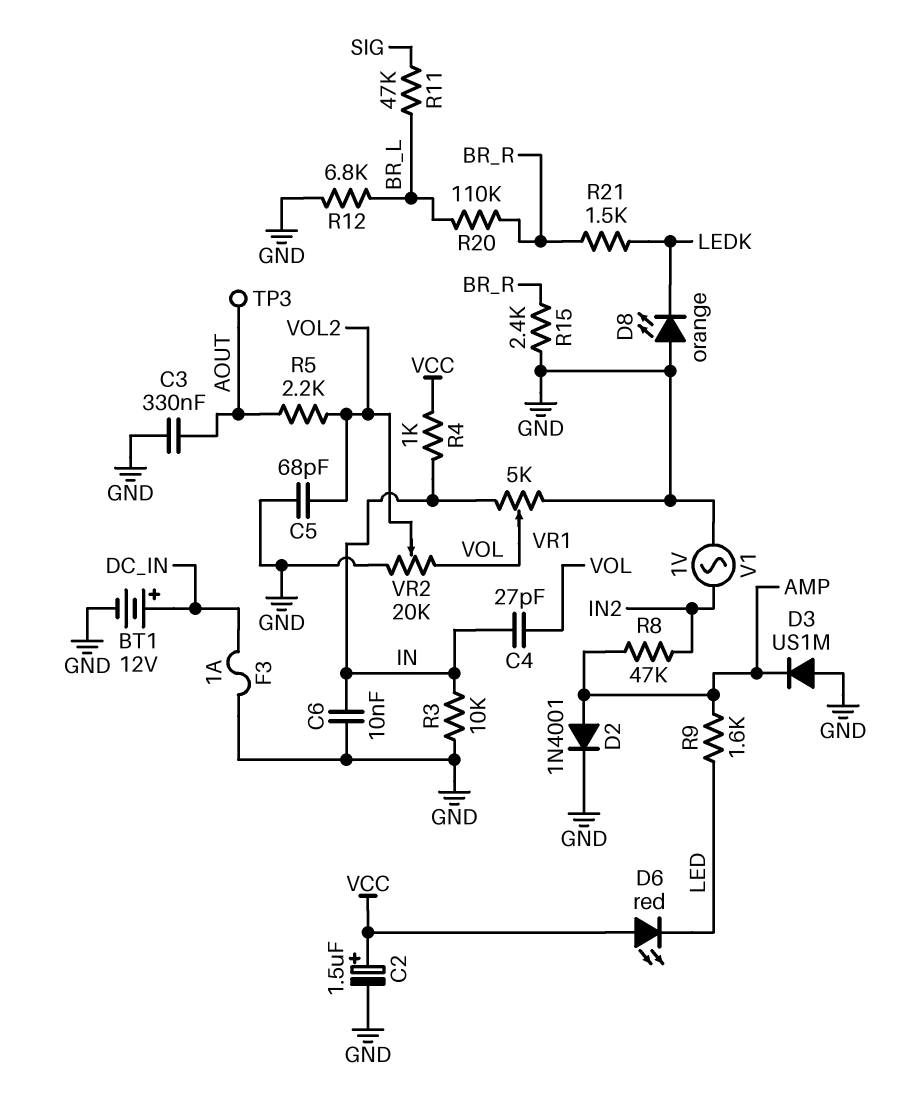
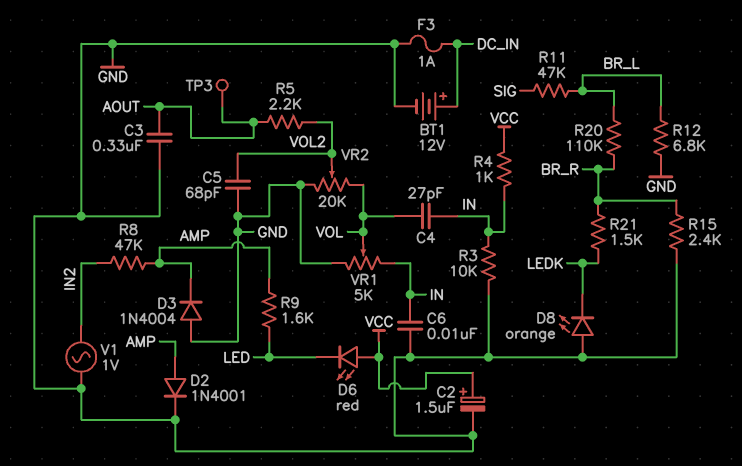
D3: diode US1M (A GND, K AMP) -> diode 1N4004 (A GND, K AMP)

